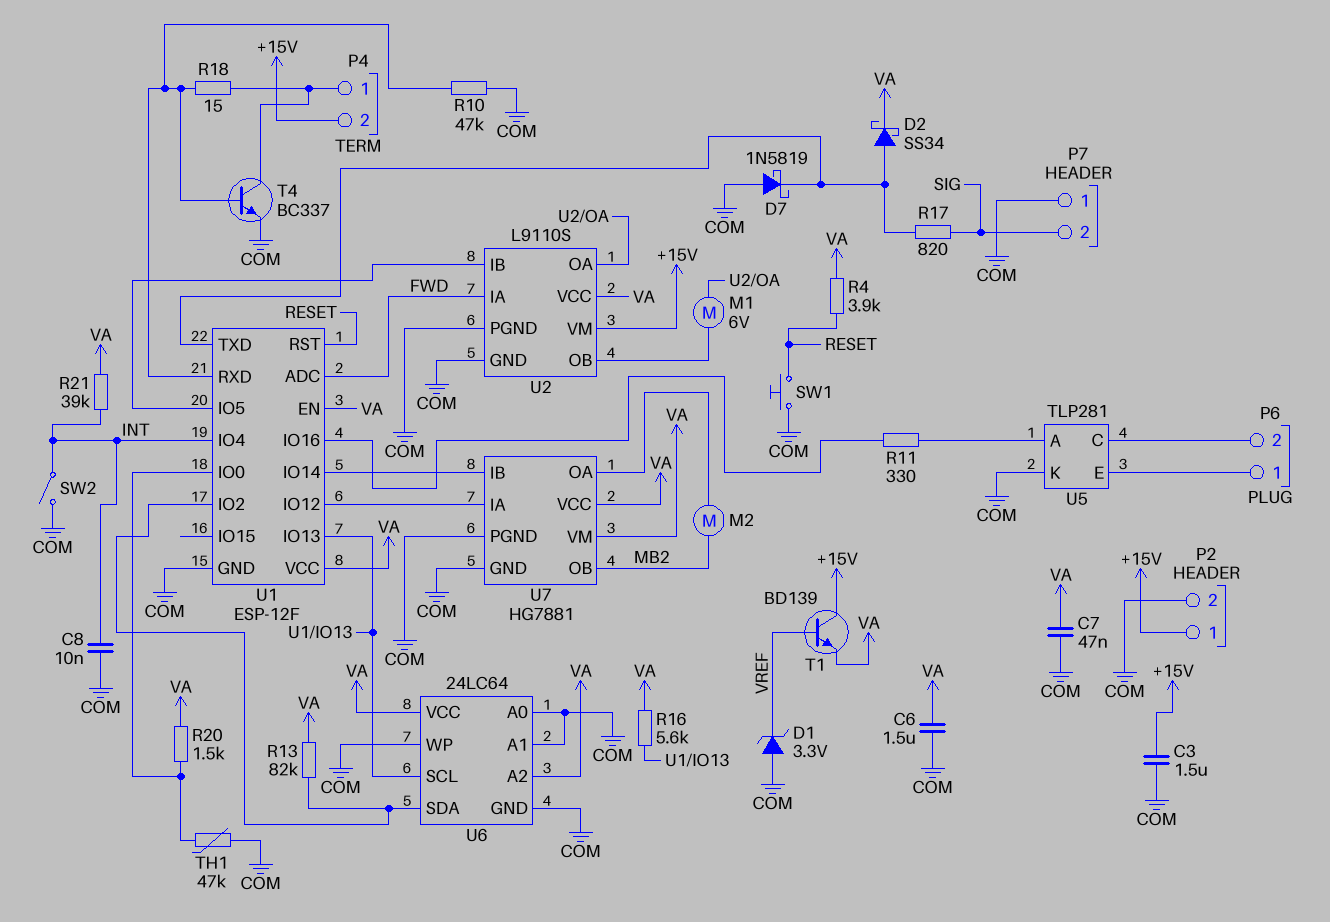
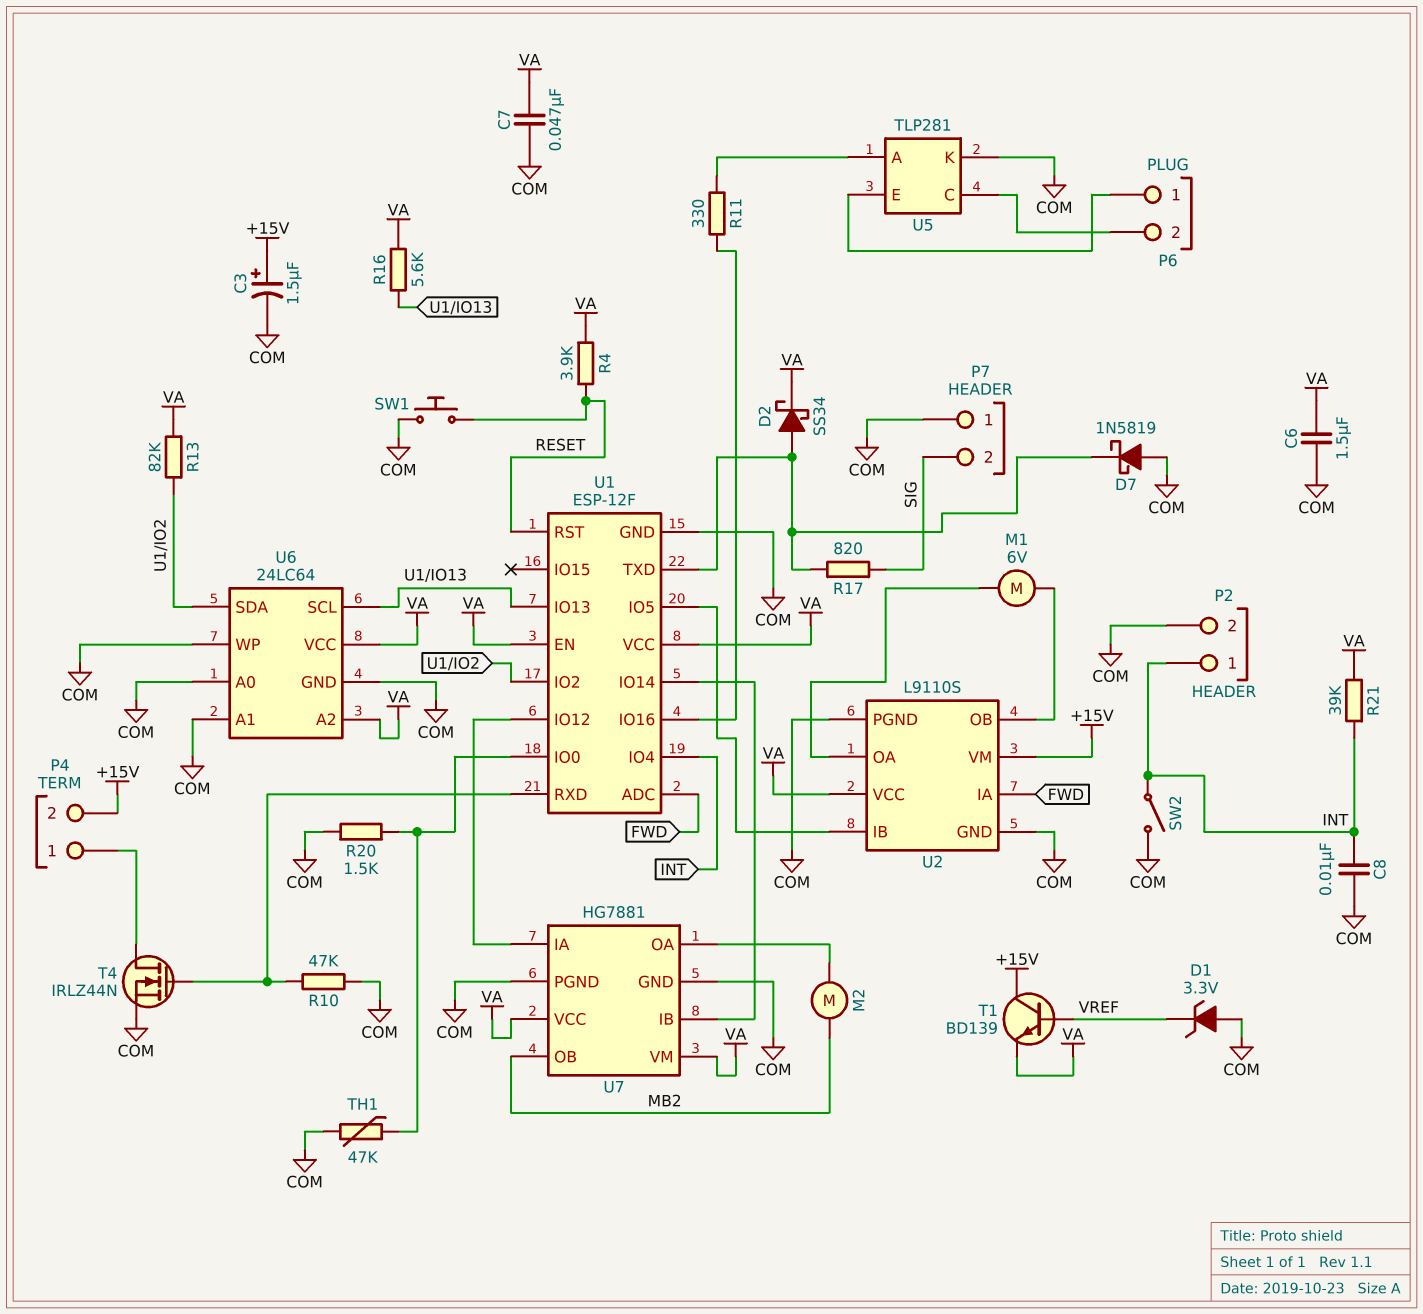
C3: 1.5uF (+15V, COM) -> 1.5uF (plus +15V, minus COM)
P2 pin 1: +15V -> INT
R18: 15 (P4/1, U1/RXD) -> none
R20: 1.5k (U1/IO0, VA) -> 1.5k (COM, U1/IO0)
T4: NPN BC337 (B U1/RXD, C P4/1, E COM) -> NMOS IRLZ44N (G U1/RXD, D P4/1, S COM)

